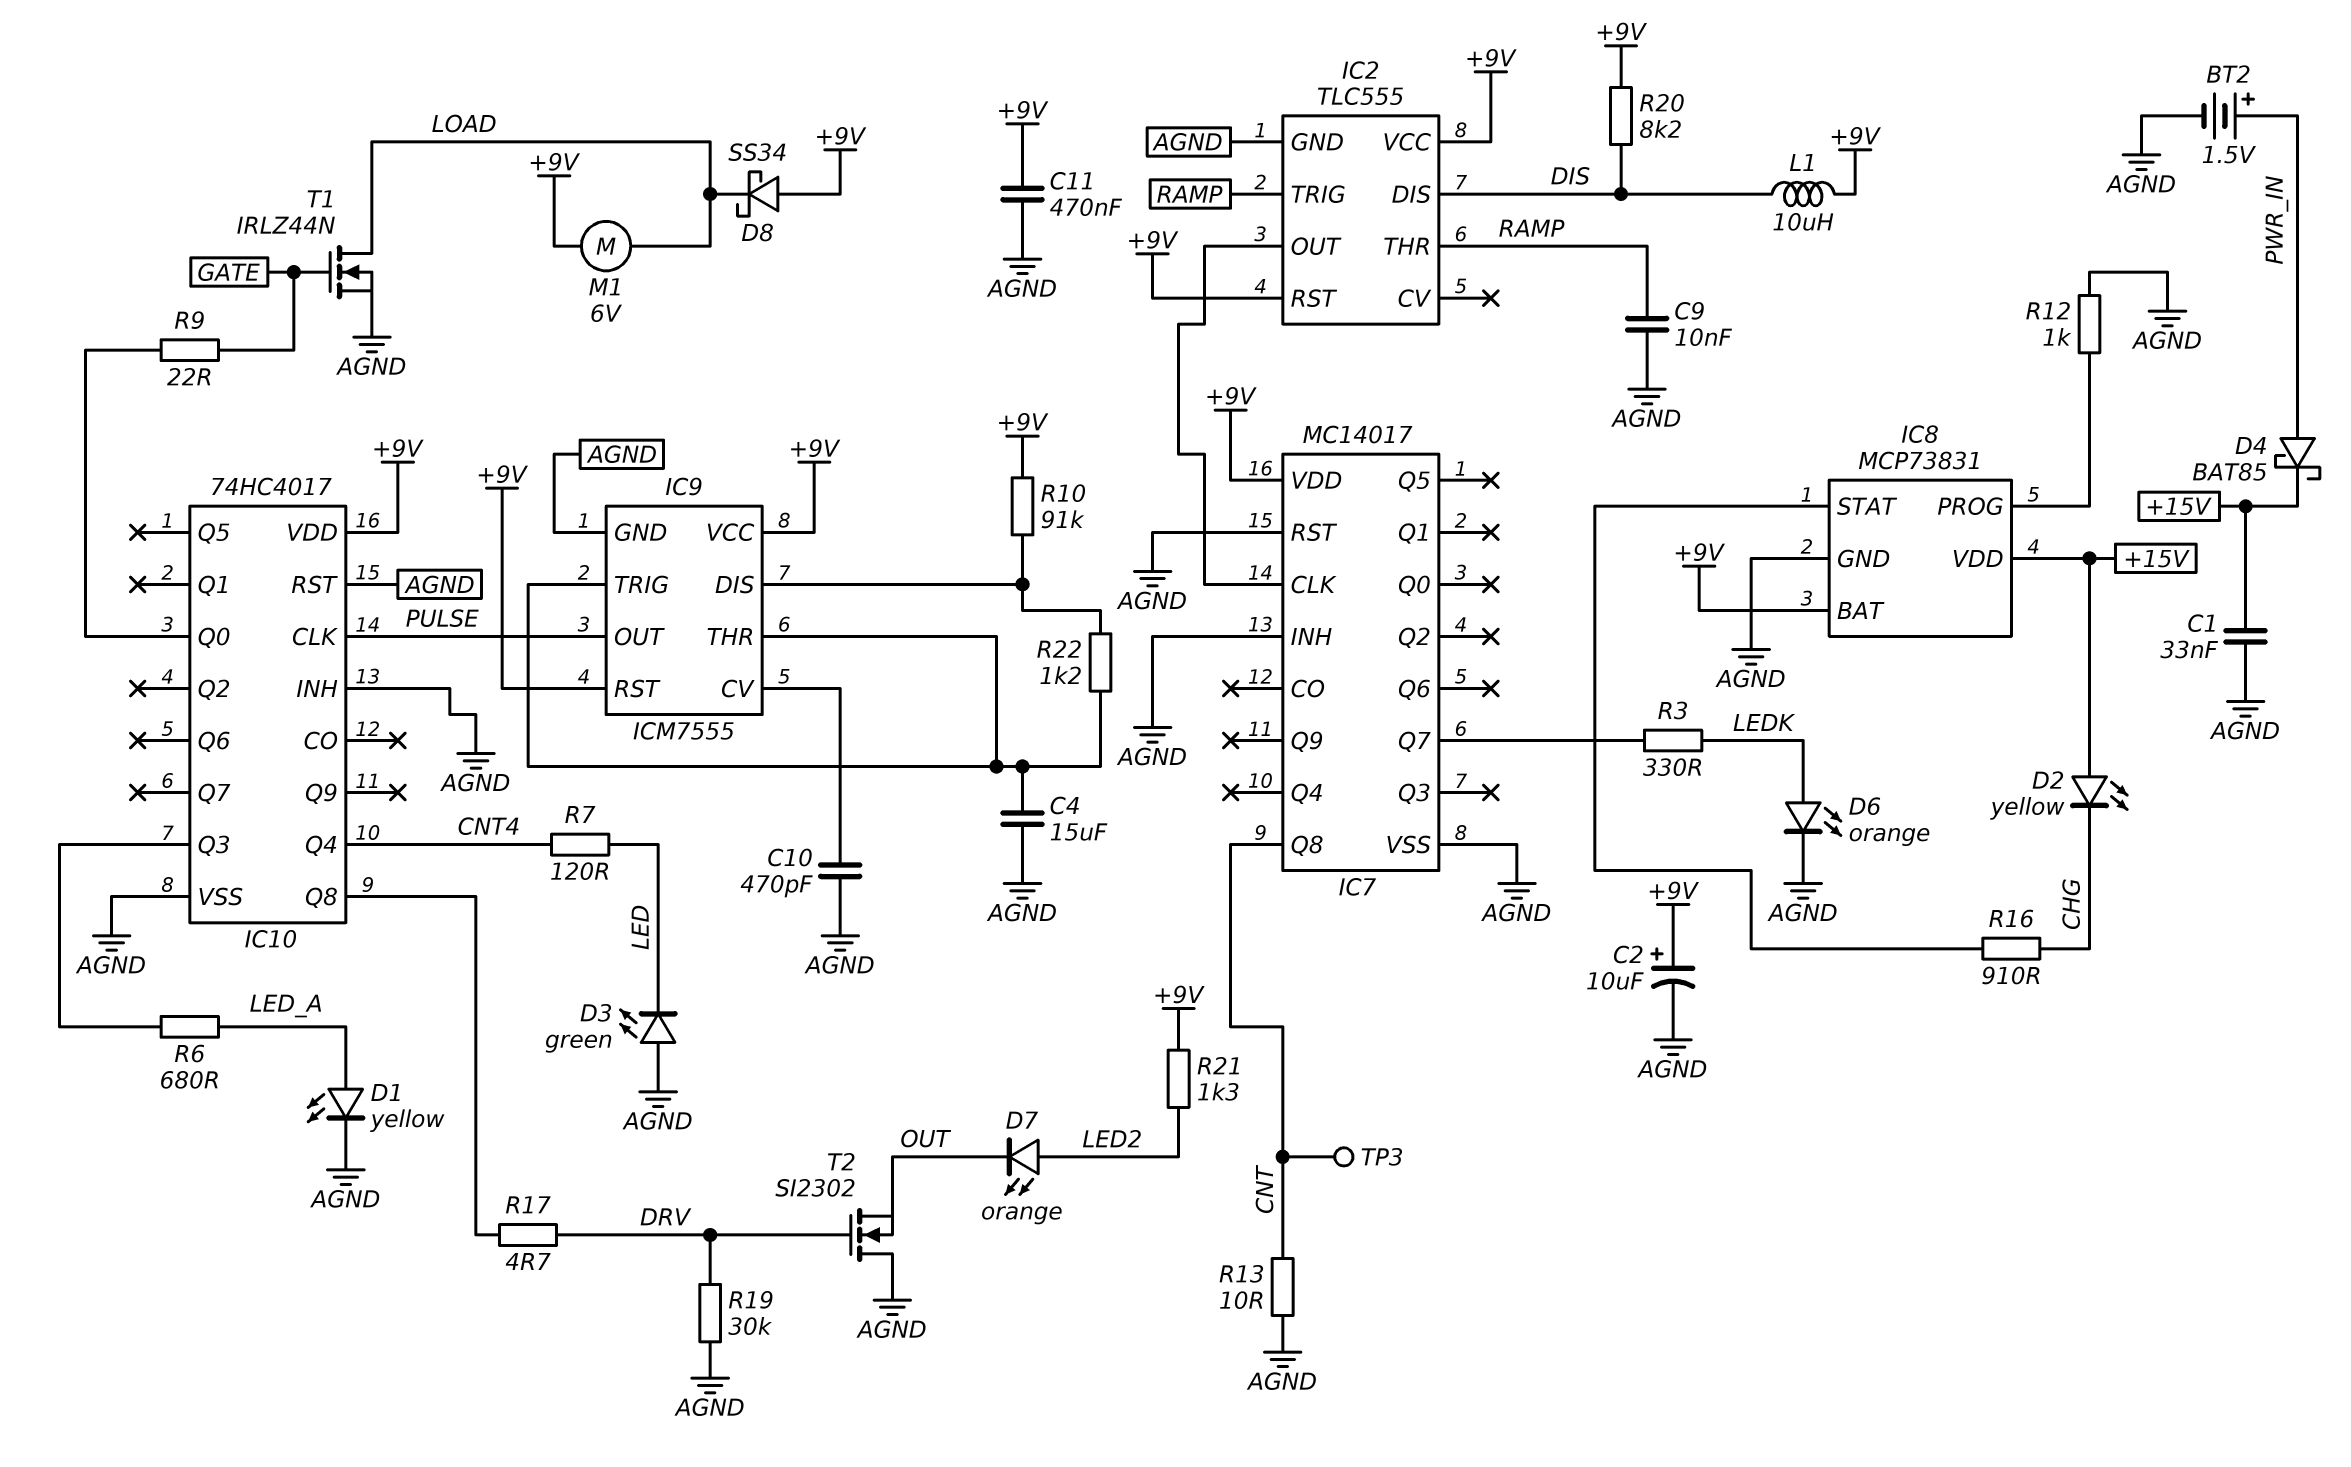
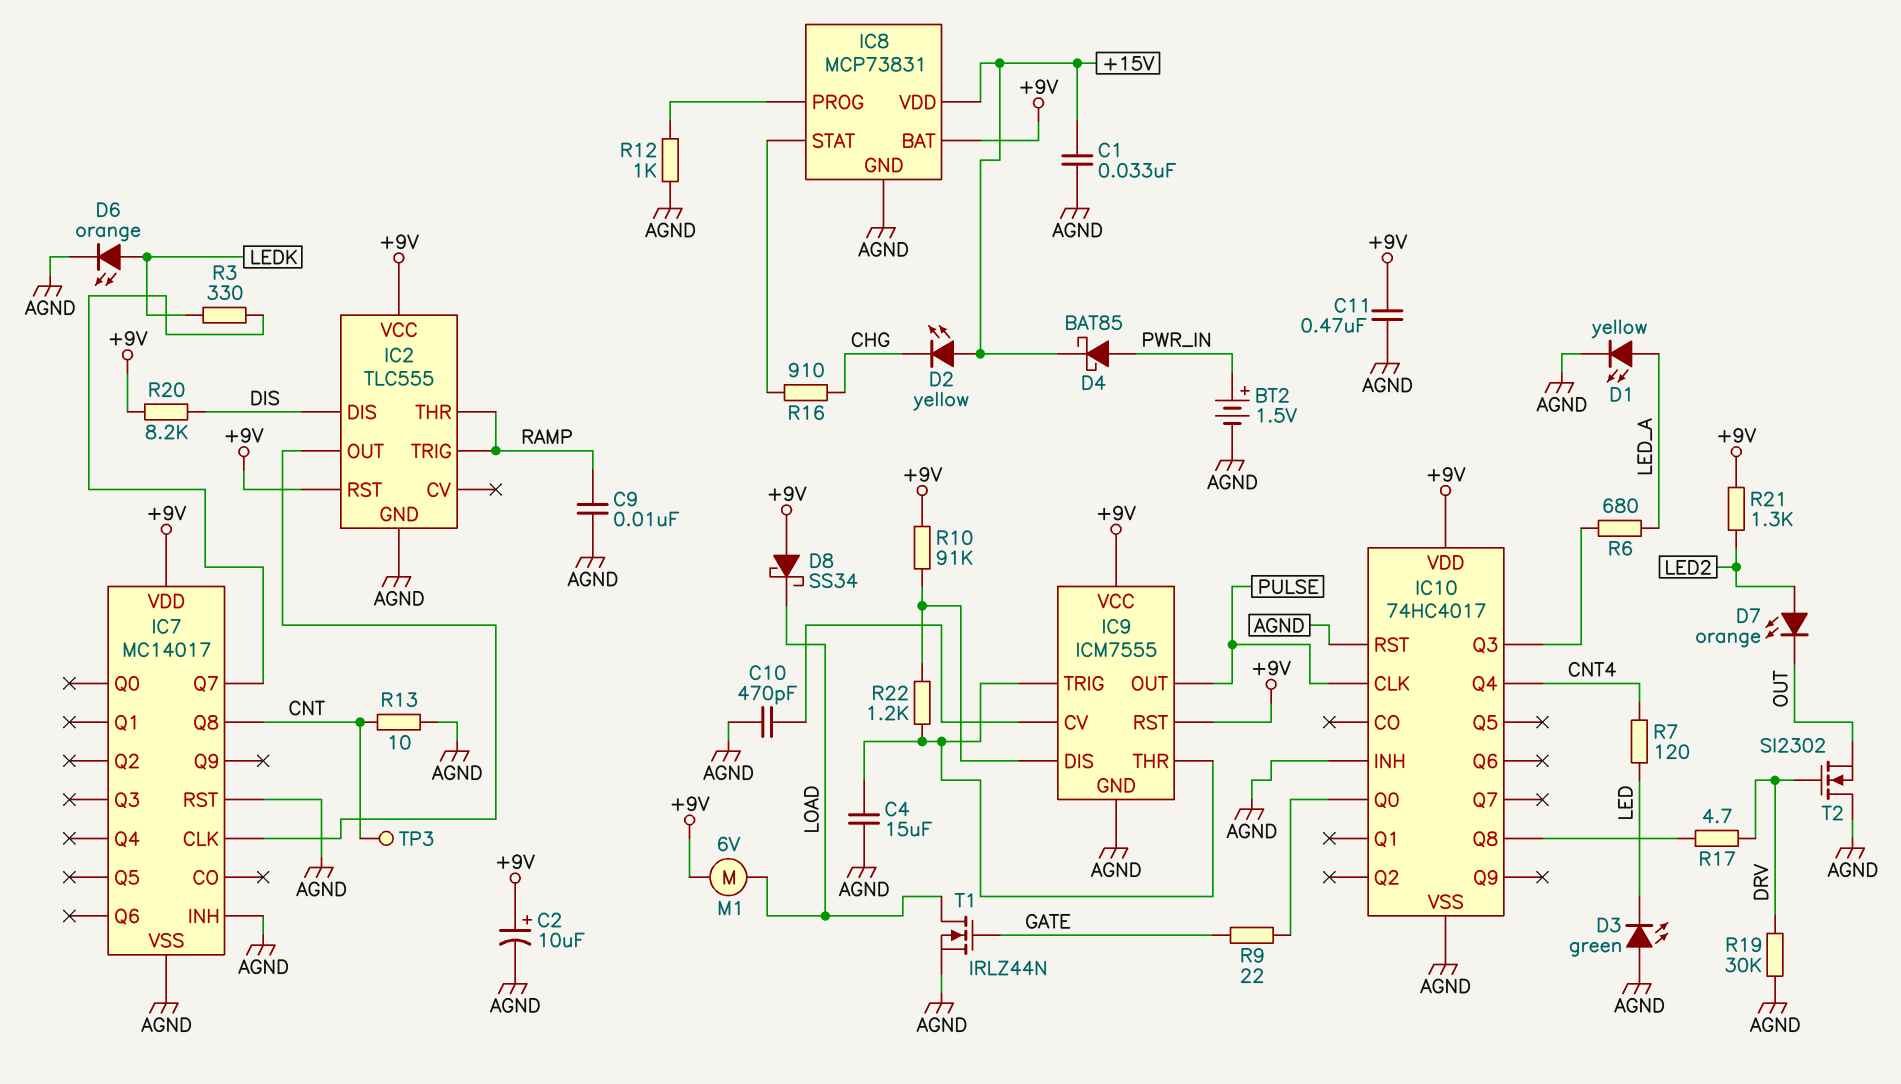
L1: 10uH (+9V, DIS) -> none

